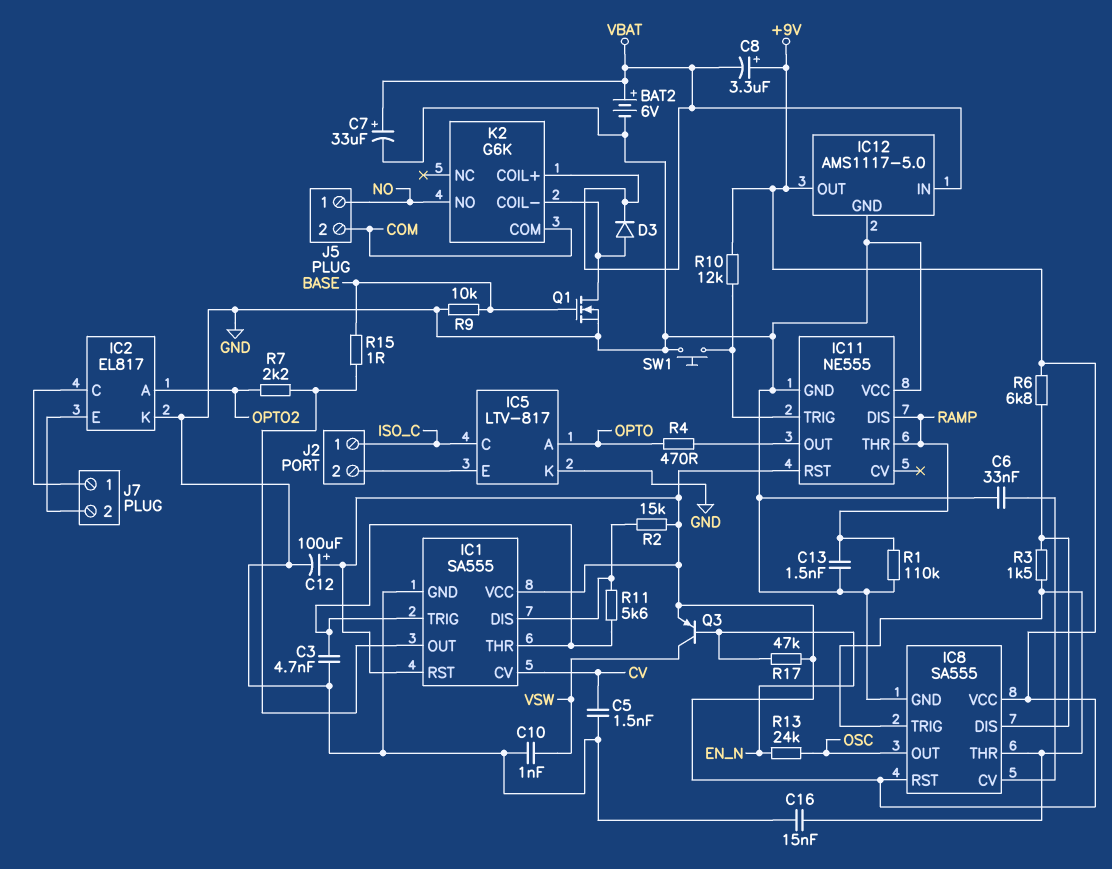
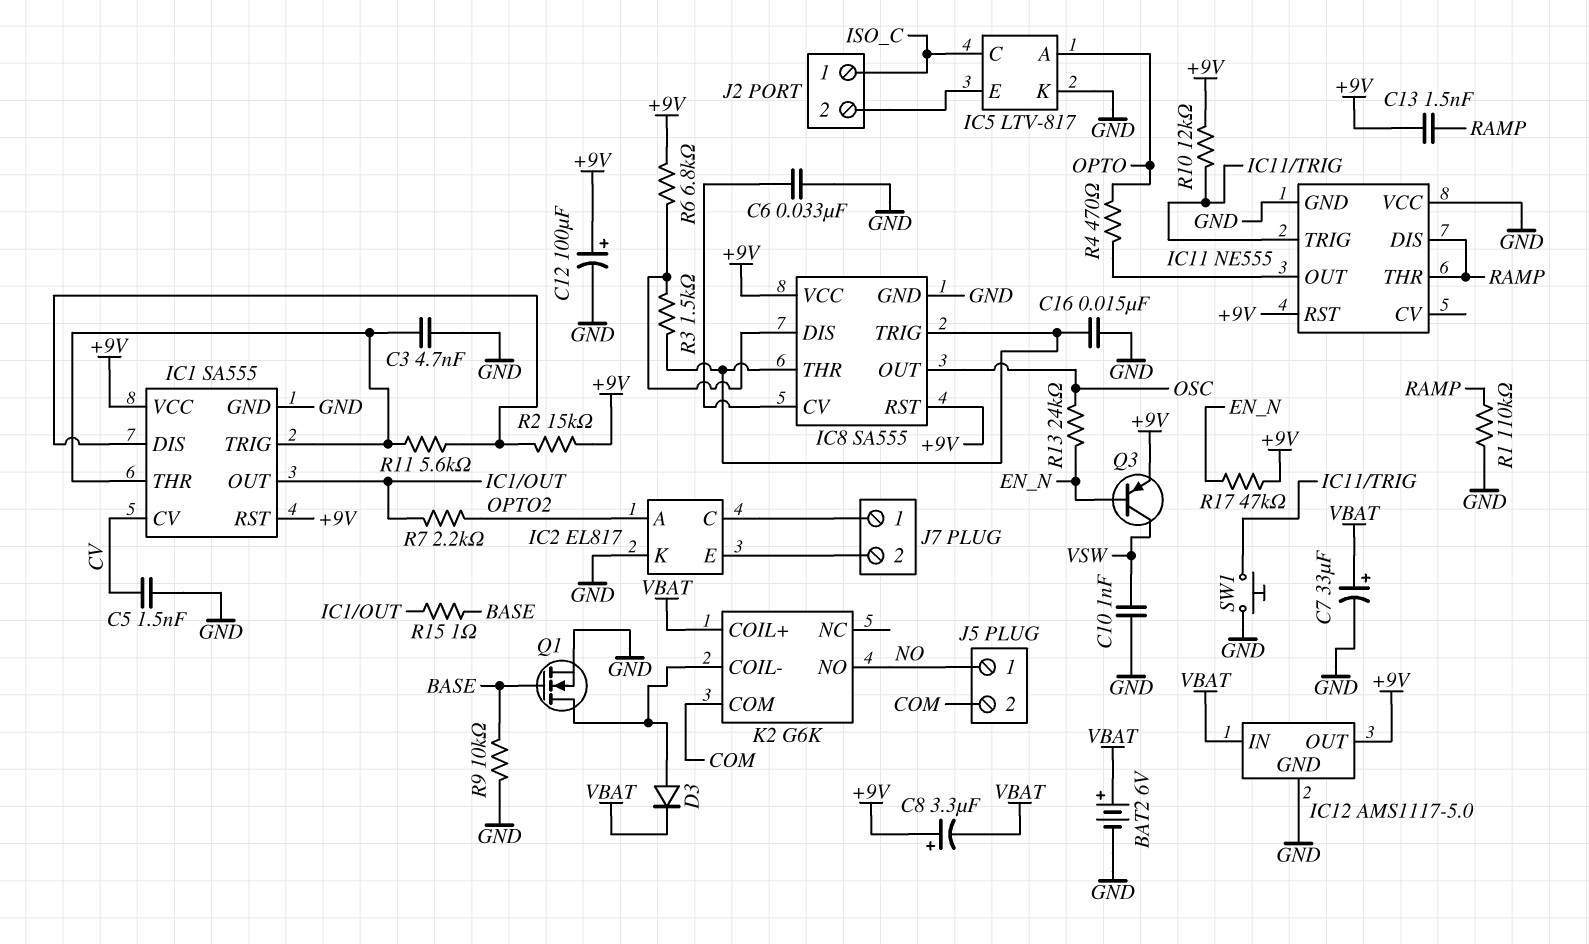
C13: 1.5nF (GND, RAMP) -> 1.5nF (+9V, RAMP)

